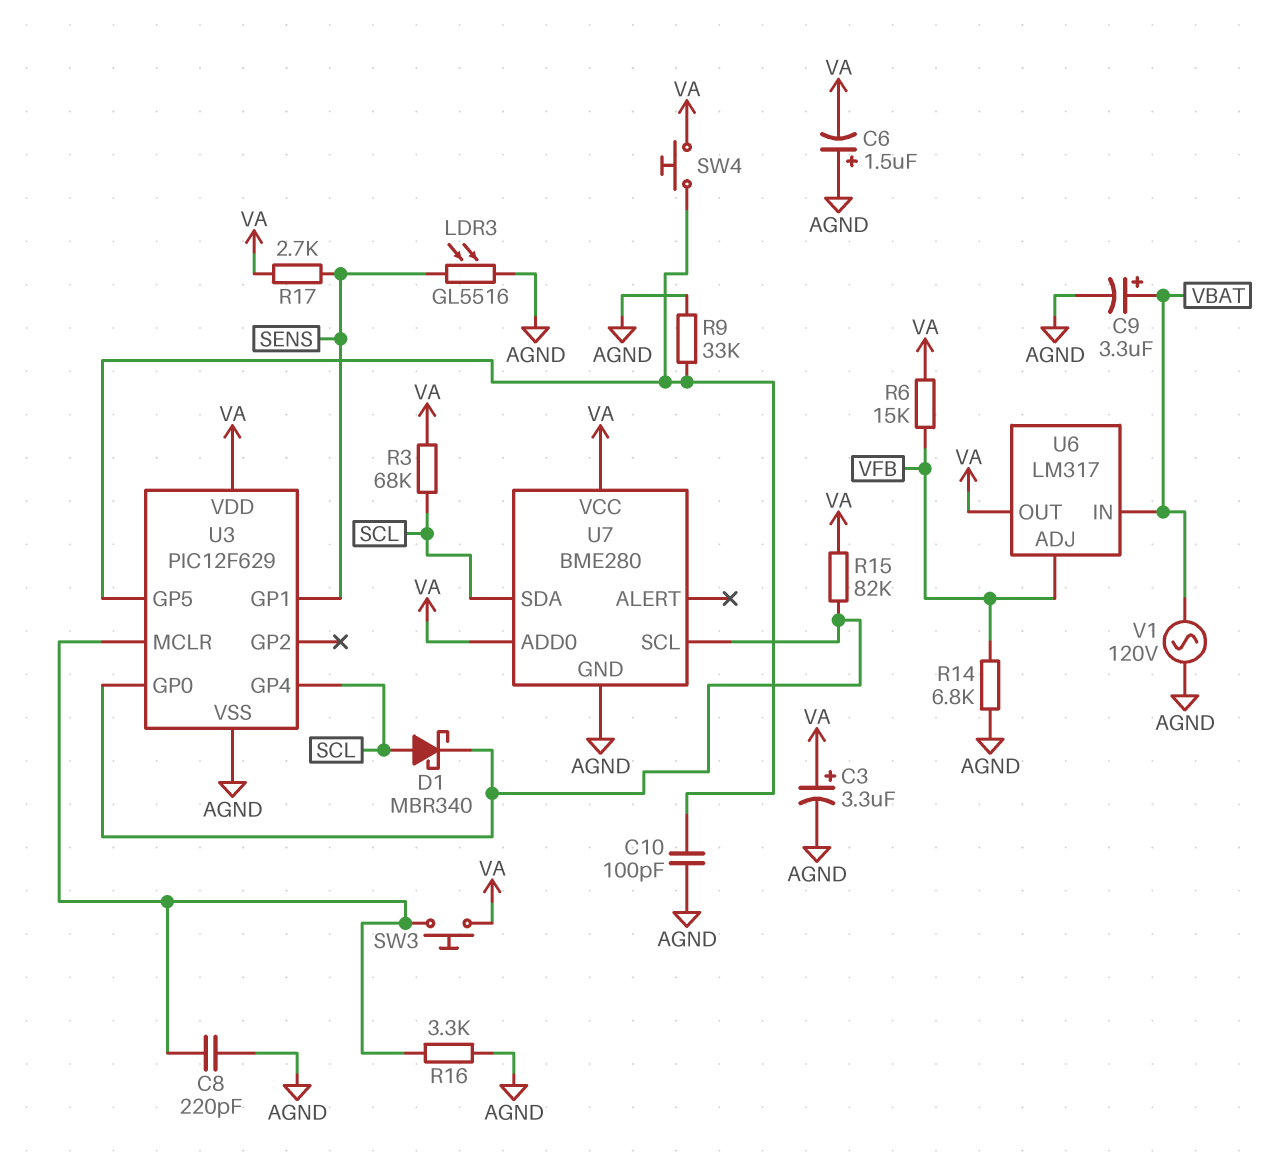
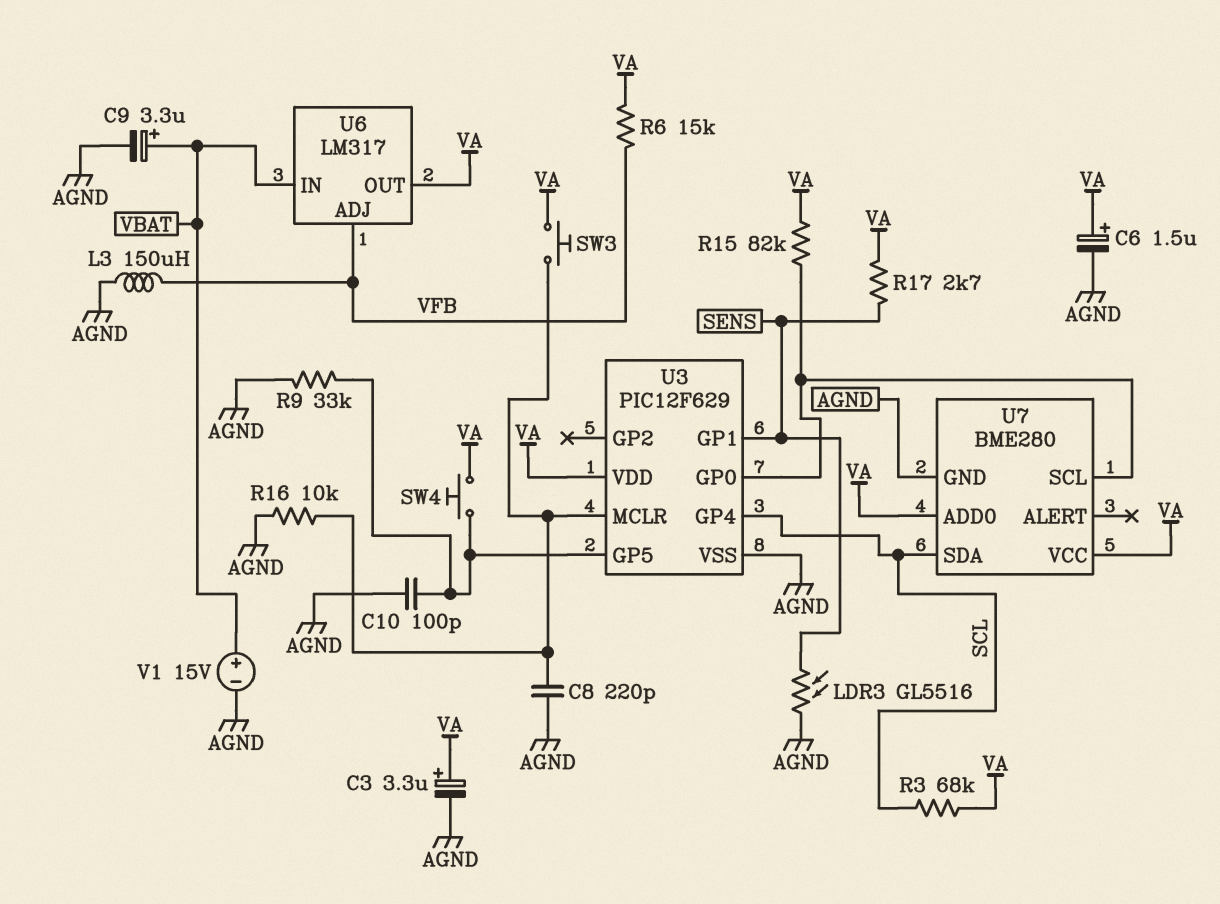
C6: 1.5uF (plus AGND, minus VA) -> 1.5uF (plus VA, minus AGND)
D1: schottky MBR340 (A SCL, K U3/GP0) -> none
L3: none -> 150uH (AGND, VFB)
R14: 6.8k (AGND, VFB) -> none
R16: 3.3k (AGND, U3/MCLR) -> 10k (AGND, U3/MCLR)
V1: AC 120V (AGND, VBAT) -> 15V (plus VBAT, minus AGND)

